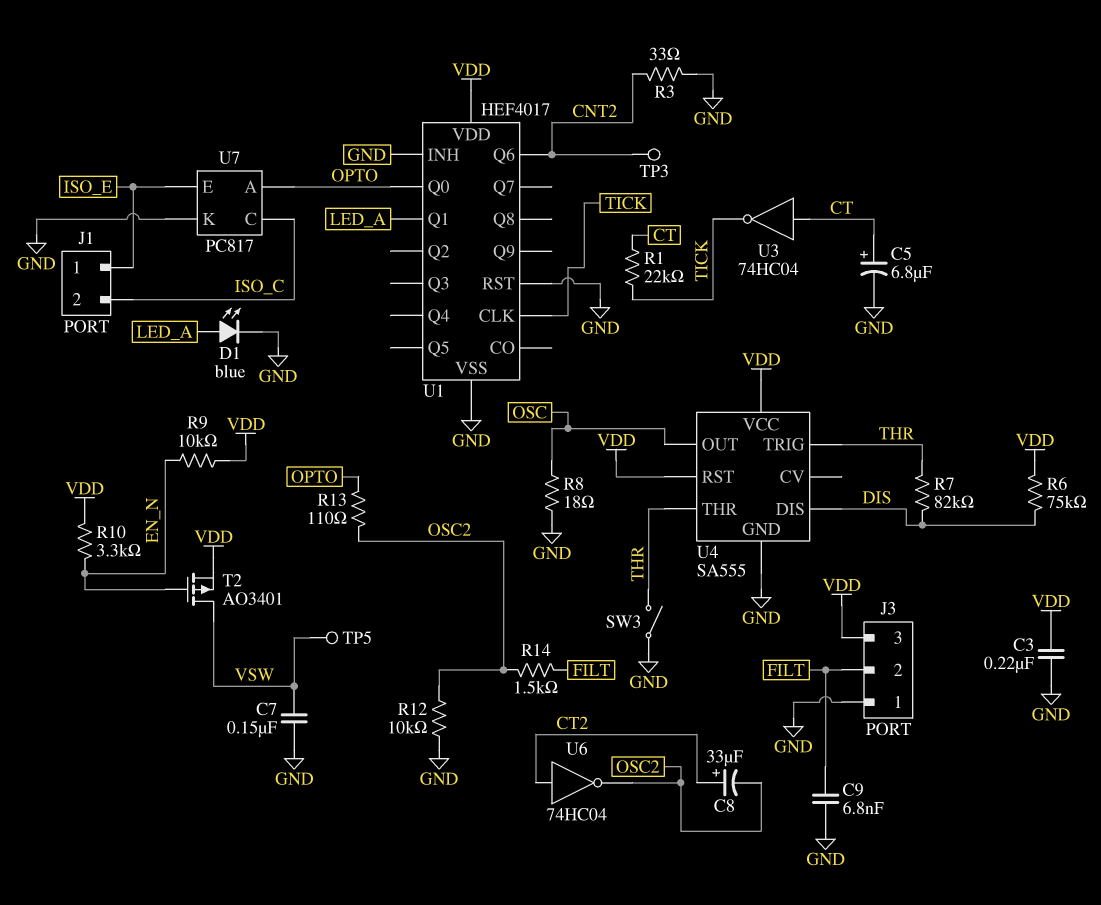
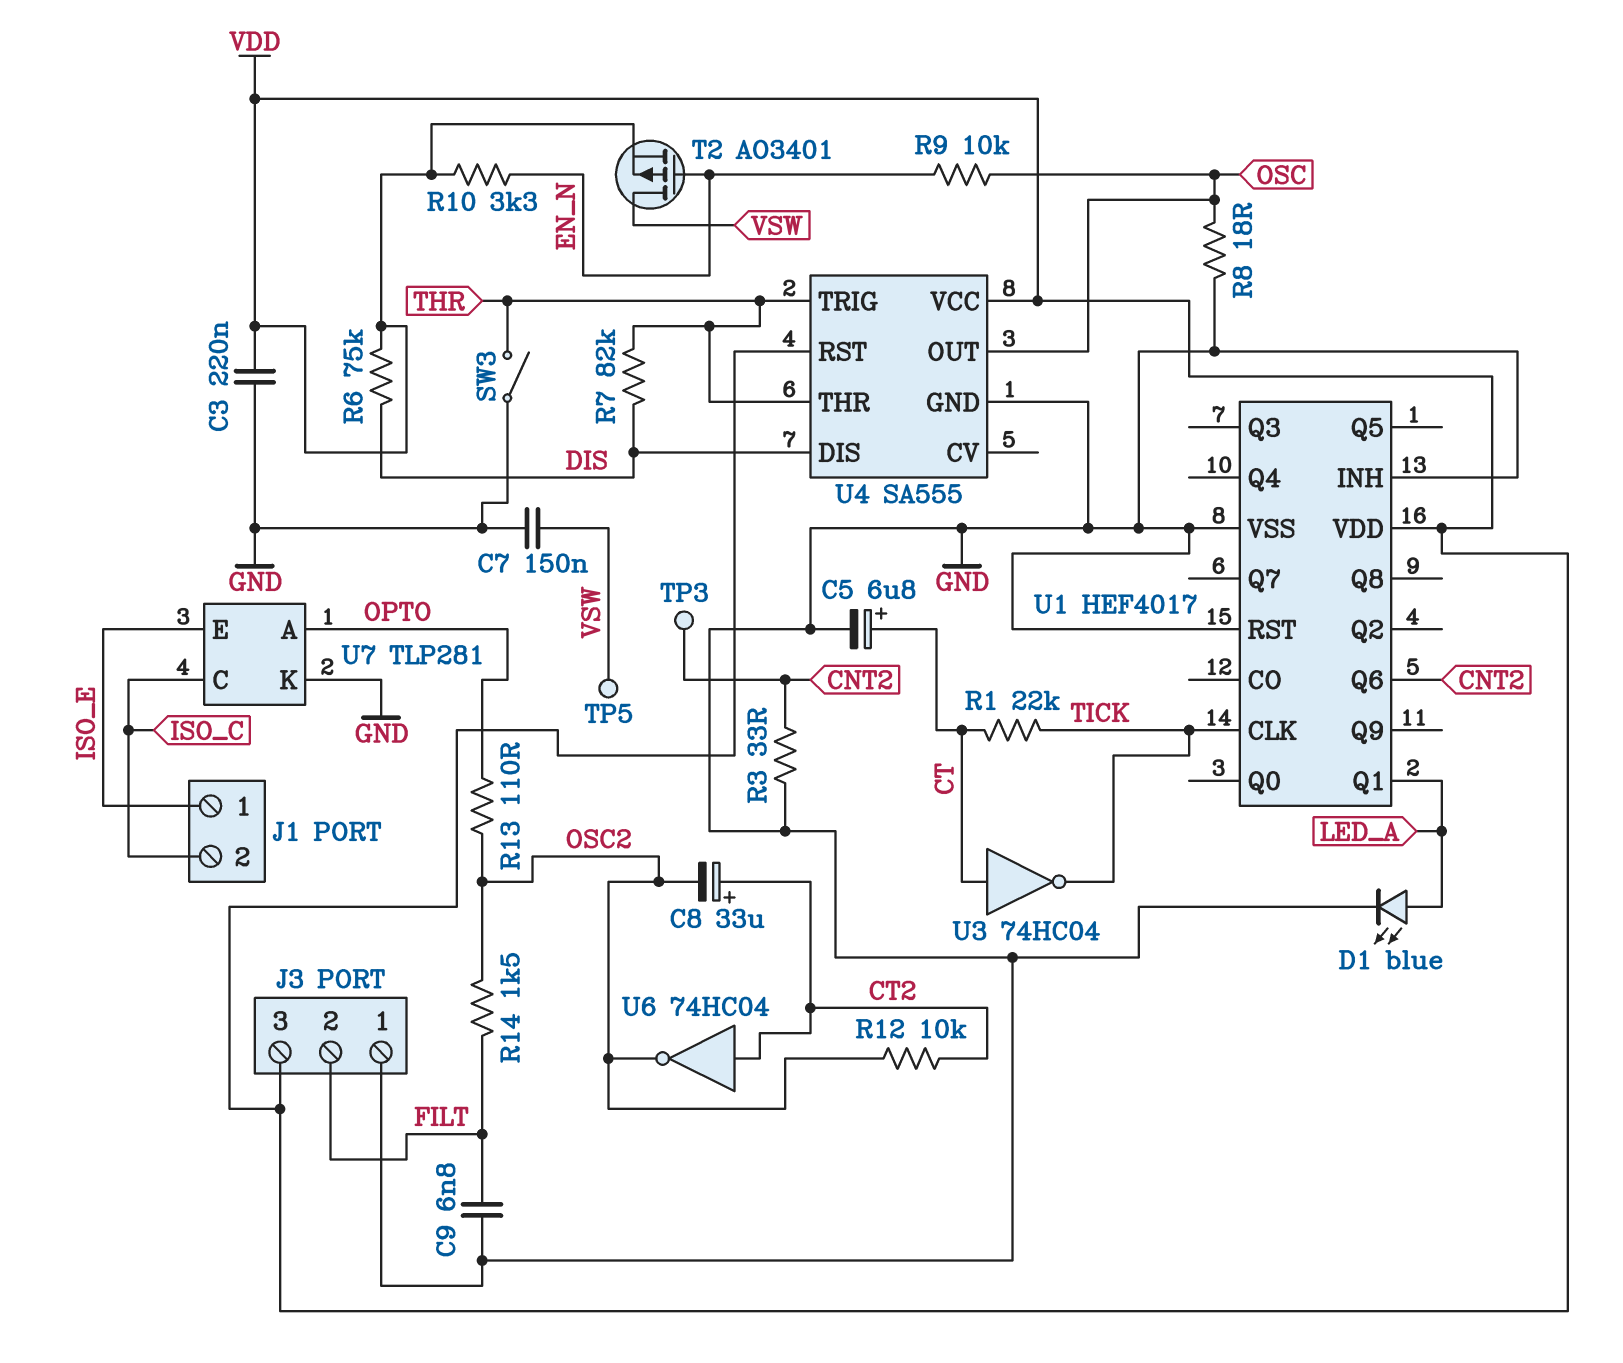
R9: 10k (EN_N, VDD) -> 10k (EN_N, OSC)
R12: 10k (GND, OSC2) -> 10k (CT2, OSC2)
U1 pin Q0: OPTO -> none
U7: PC817 -> TLP281

